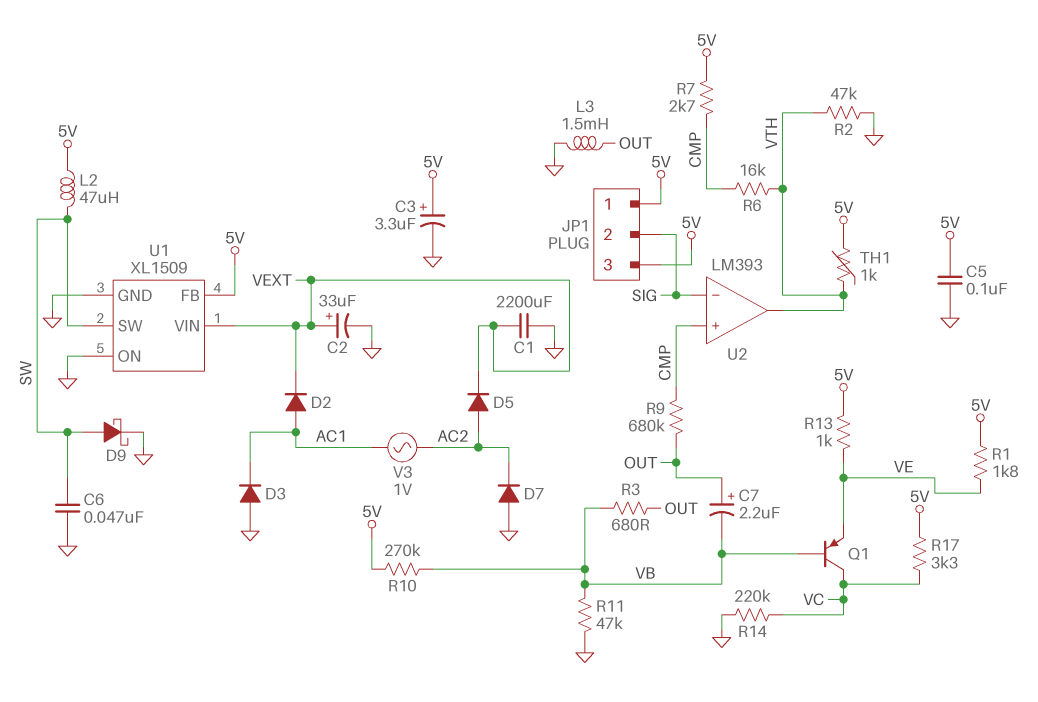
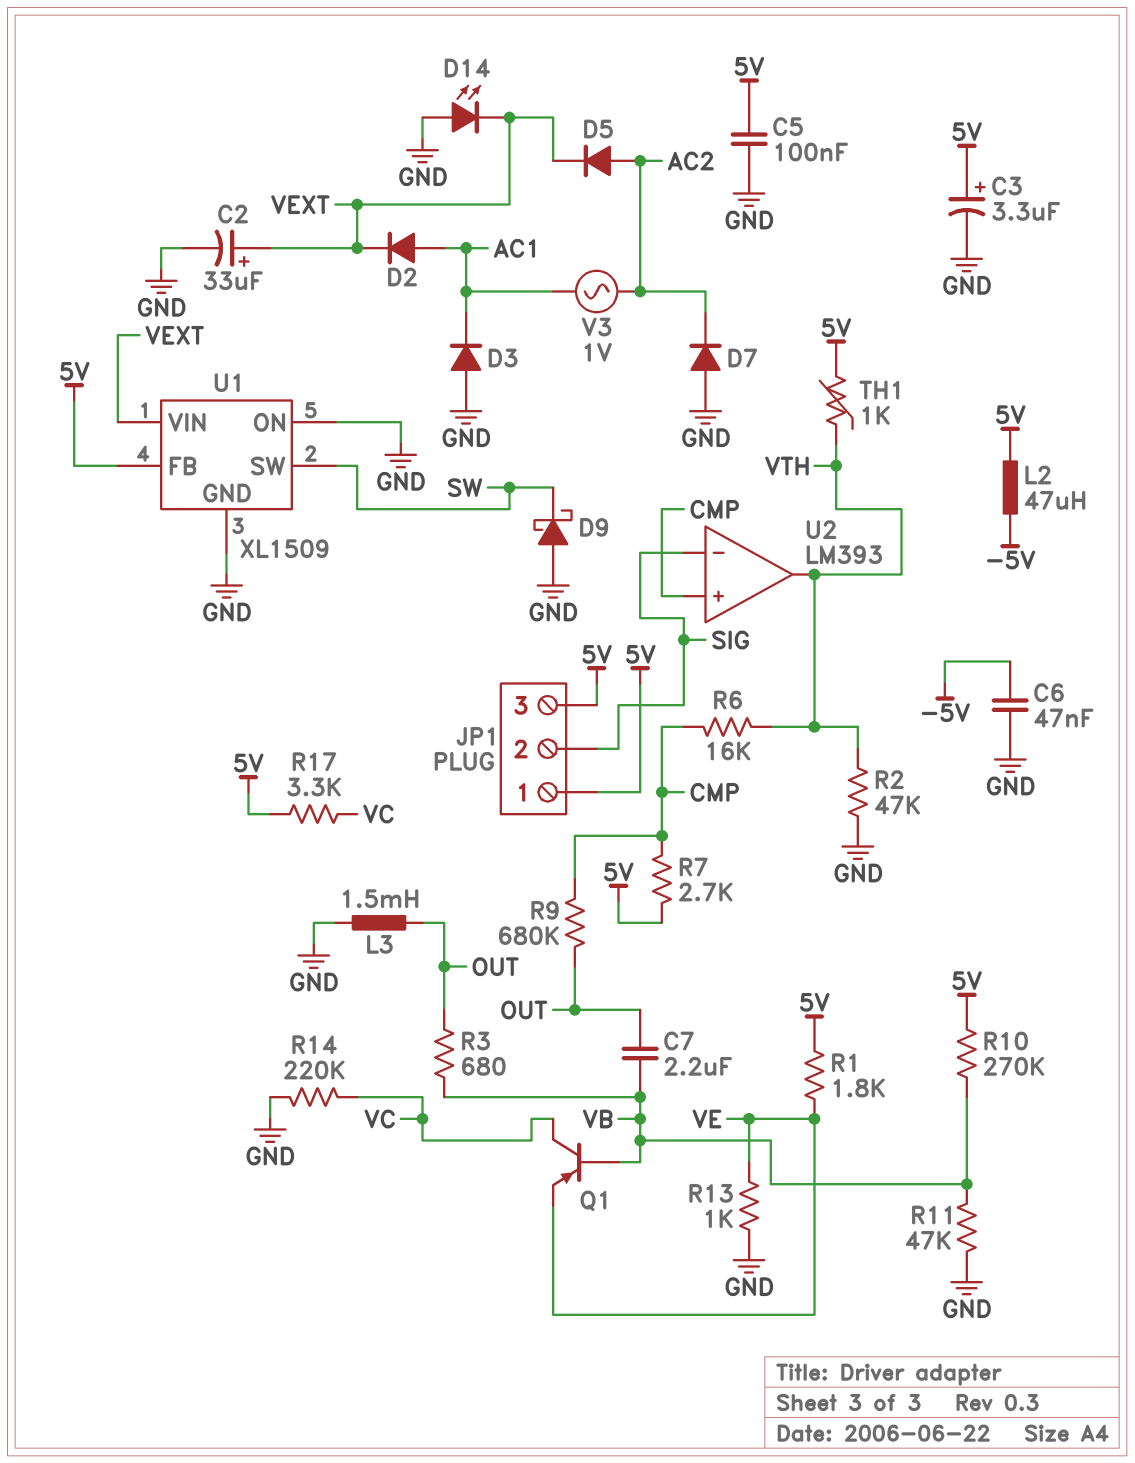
C1: 2200uF (GND, VEXT) -> none
C6: 47nF (GND, SW) -> 47nF (-5V, GND)
C7: 2.2uF (plus OUT, minus VB) -> 2.2uF (OUT, VB)
D9: schottky (A SW, K GND) -> schottky (A GND, K SW)
D14: none -> LED (A GND, K VEXT)
L2: 47uH (5V, SW) -> 47uH (-5V, 5V)
R13: 1k (5V, VE) -> 1k (GND, VE)

